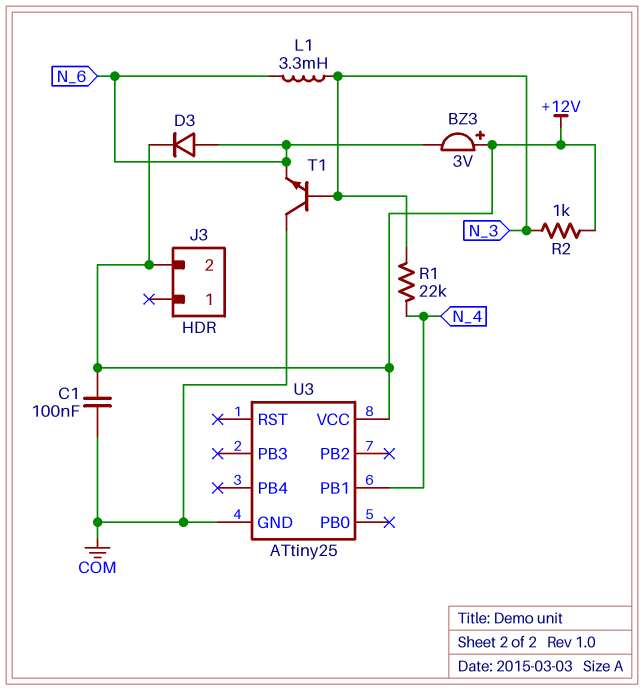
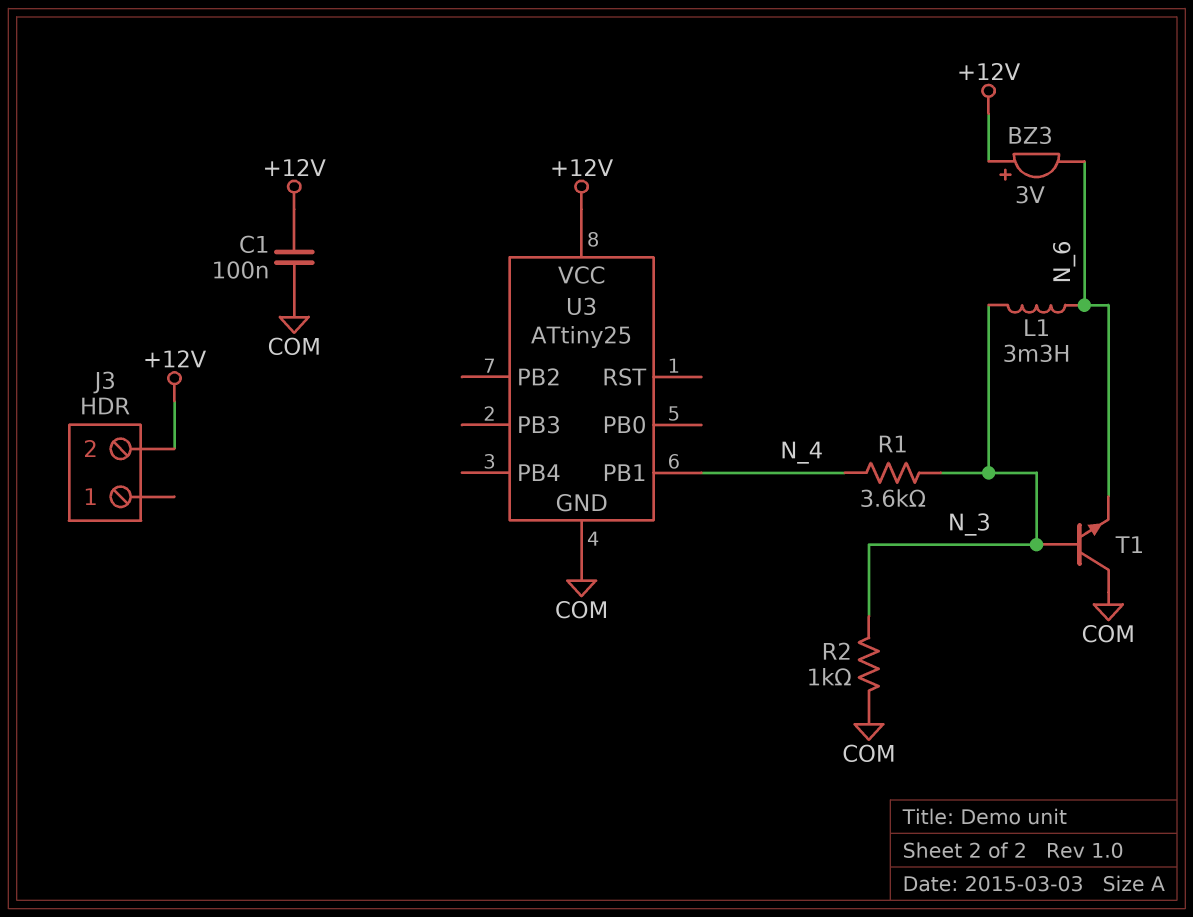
D3: diode (A N_6, K +12V) -> none
R1: 22k (N_3, N_4) -> 3.6k (N_3, N_4)
R2: 1k (+12V, N_3) -> 1k (COM, N_3)

